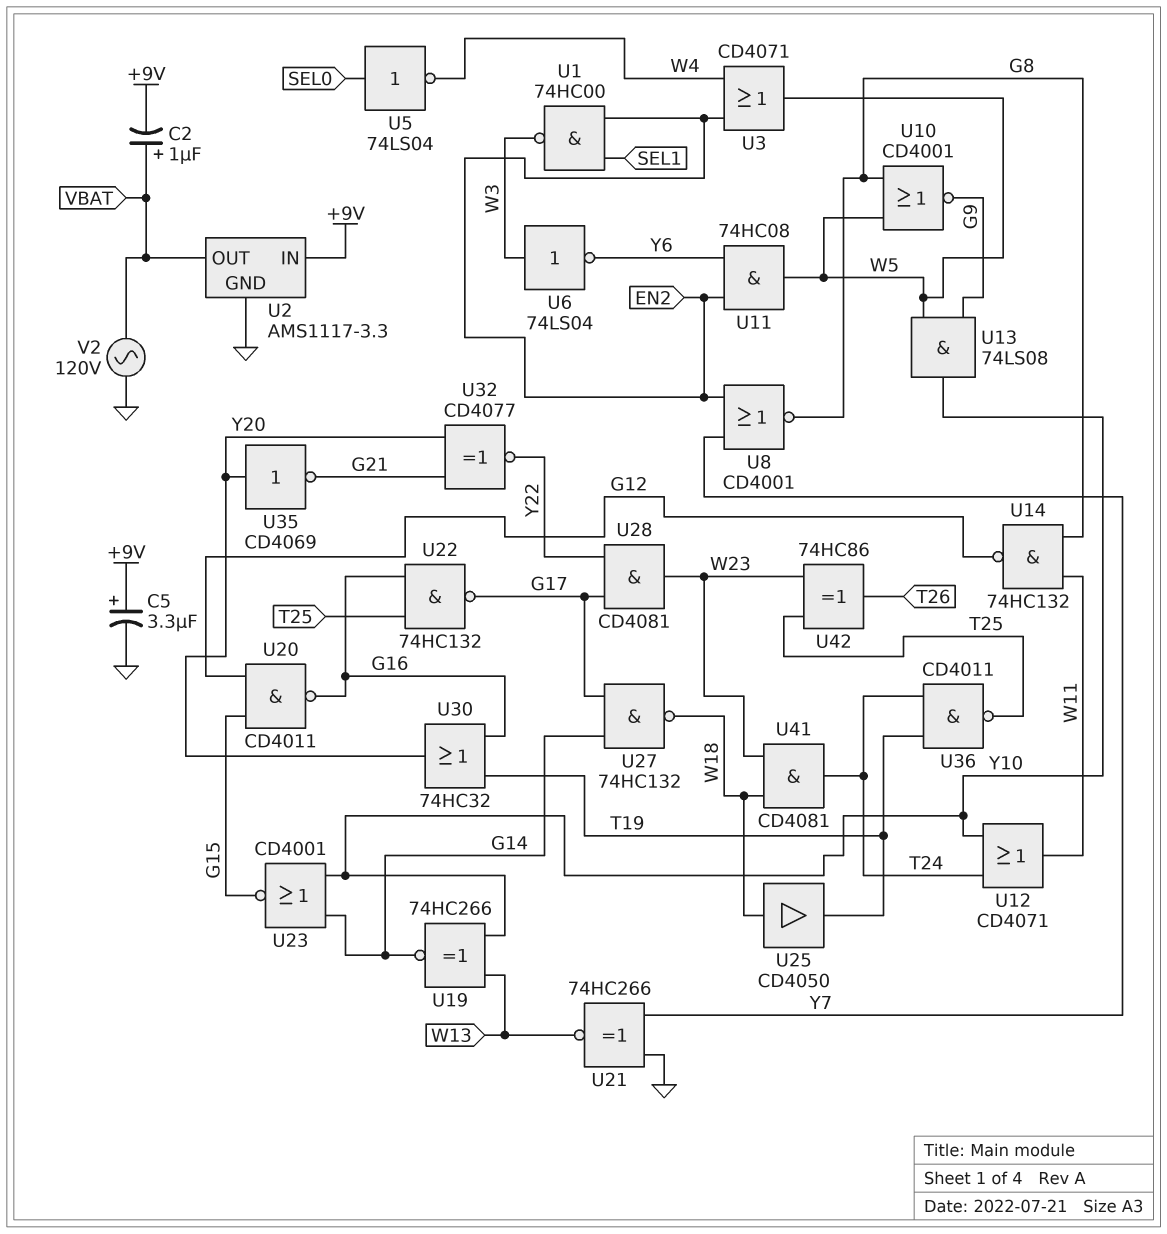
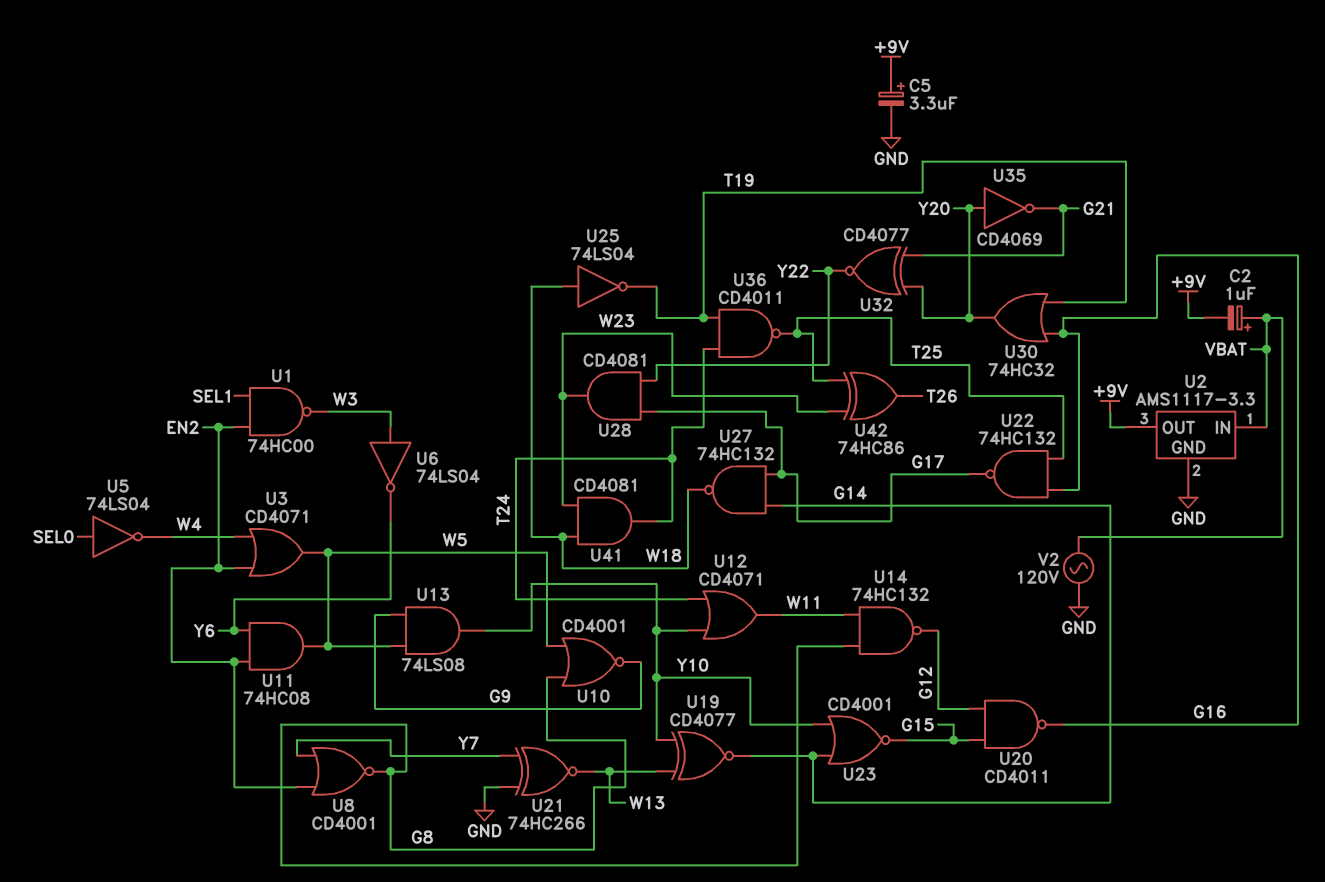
U2 pin IN: +9V -> VBAT
U2 pin OUT: VBAT -> +9V
U19: XNOR 74HC266 (in W13, in Y10, out G14) -> XNOR CD4077 (in W13, in Y10, out G14)
U25: buffer CD4050 (in W18, out T19) -> NOT 74LS04 (in W18, out T19)

